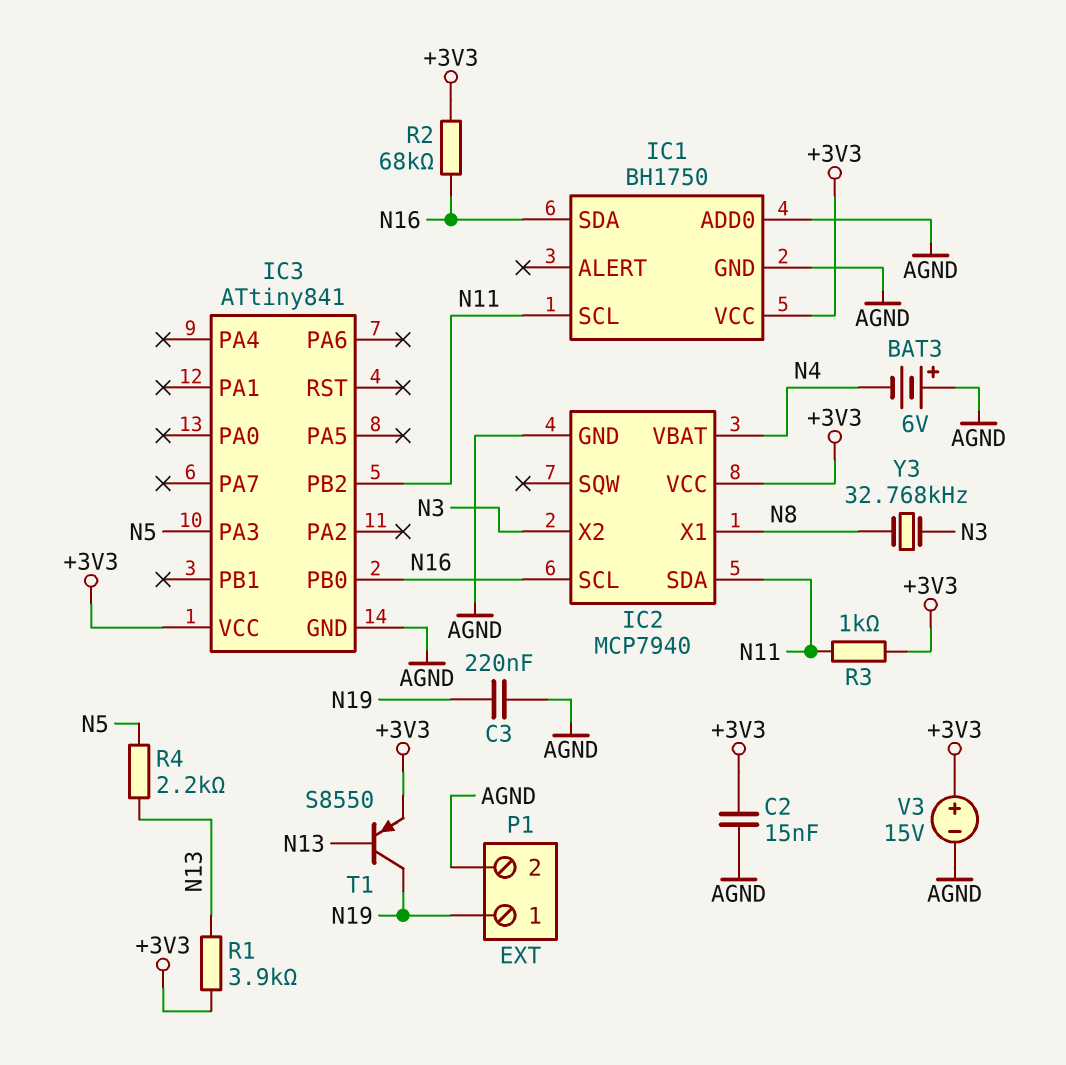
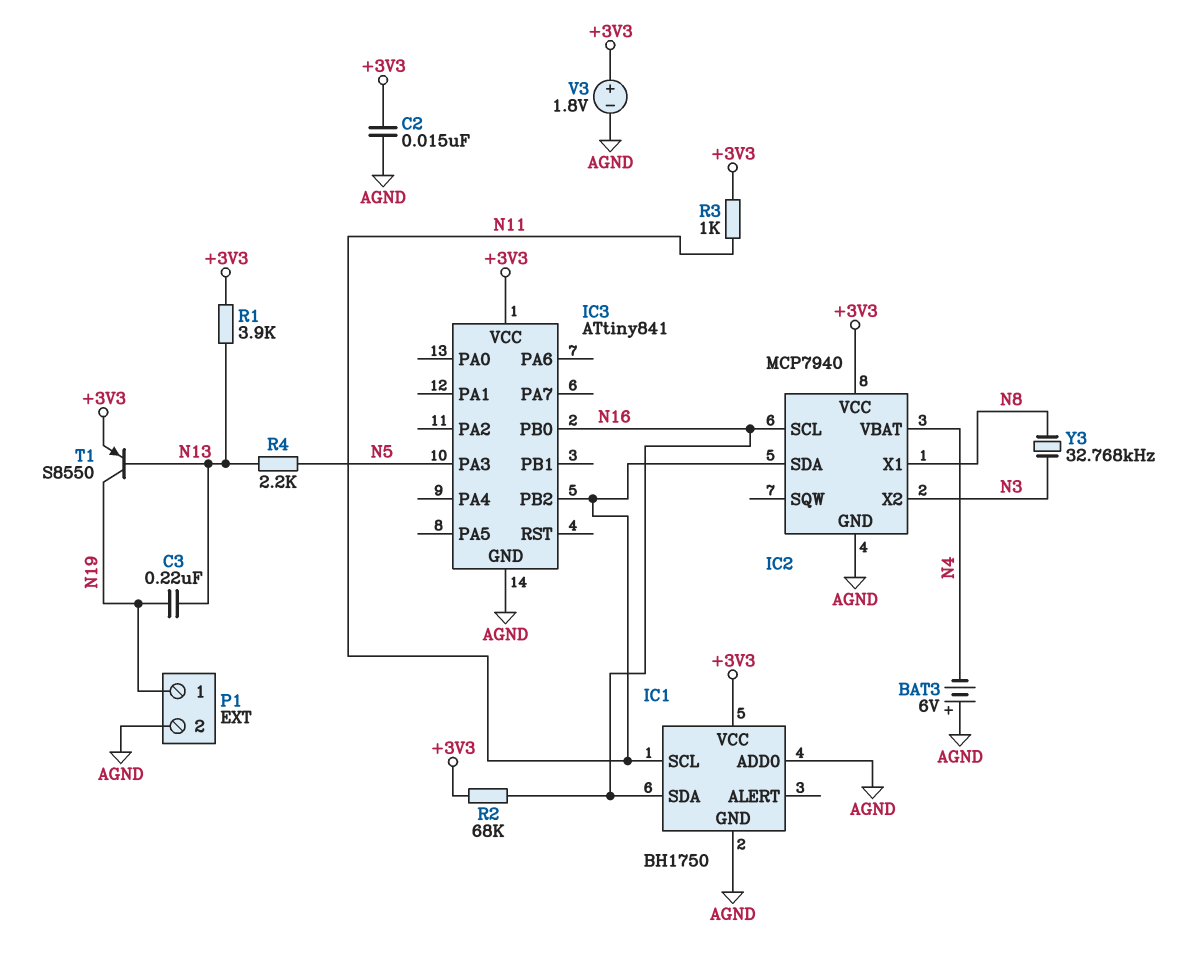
C3: 220nF (AGND, N19) -> 220nF (N13, N19)
V3: 15V (plus +3V3, minus AGND) -> 1.8V (plus +3V3, minus AGND)

